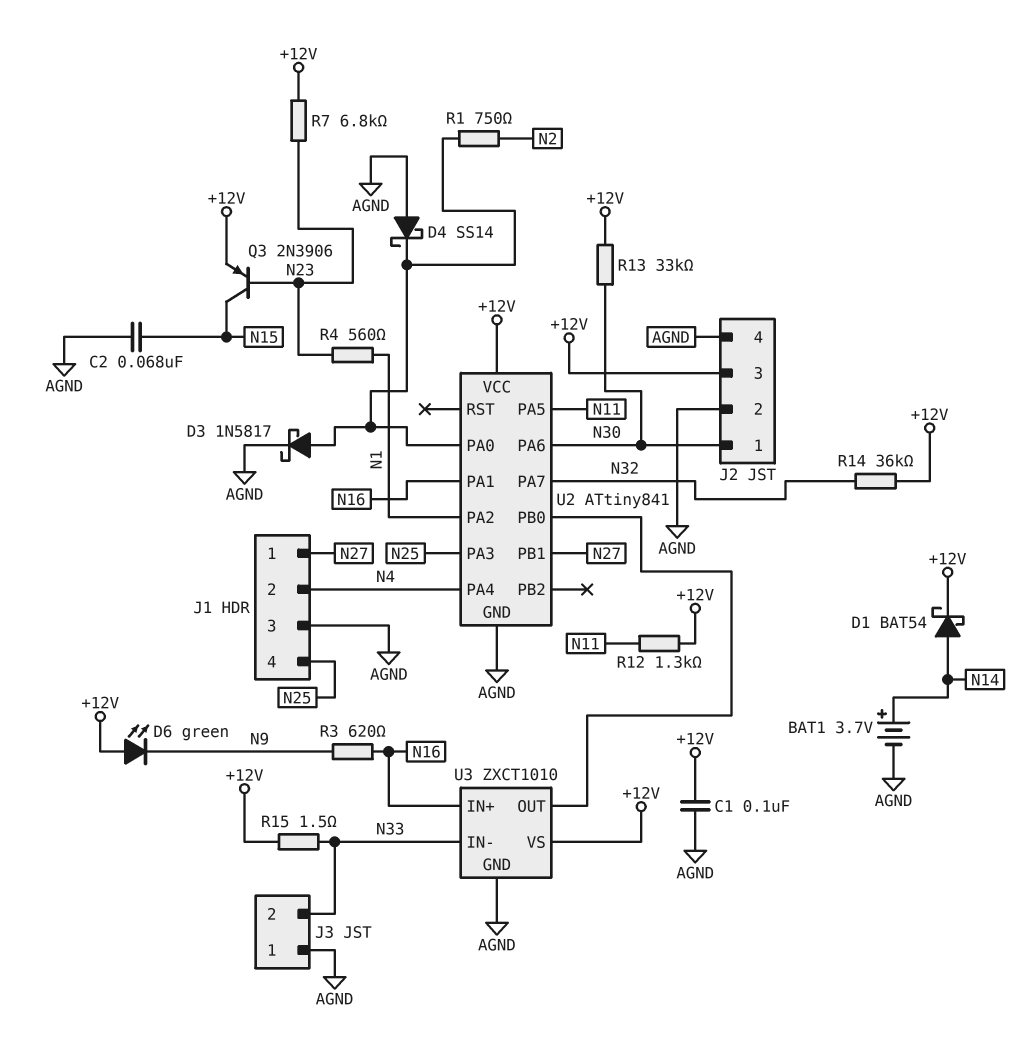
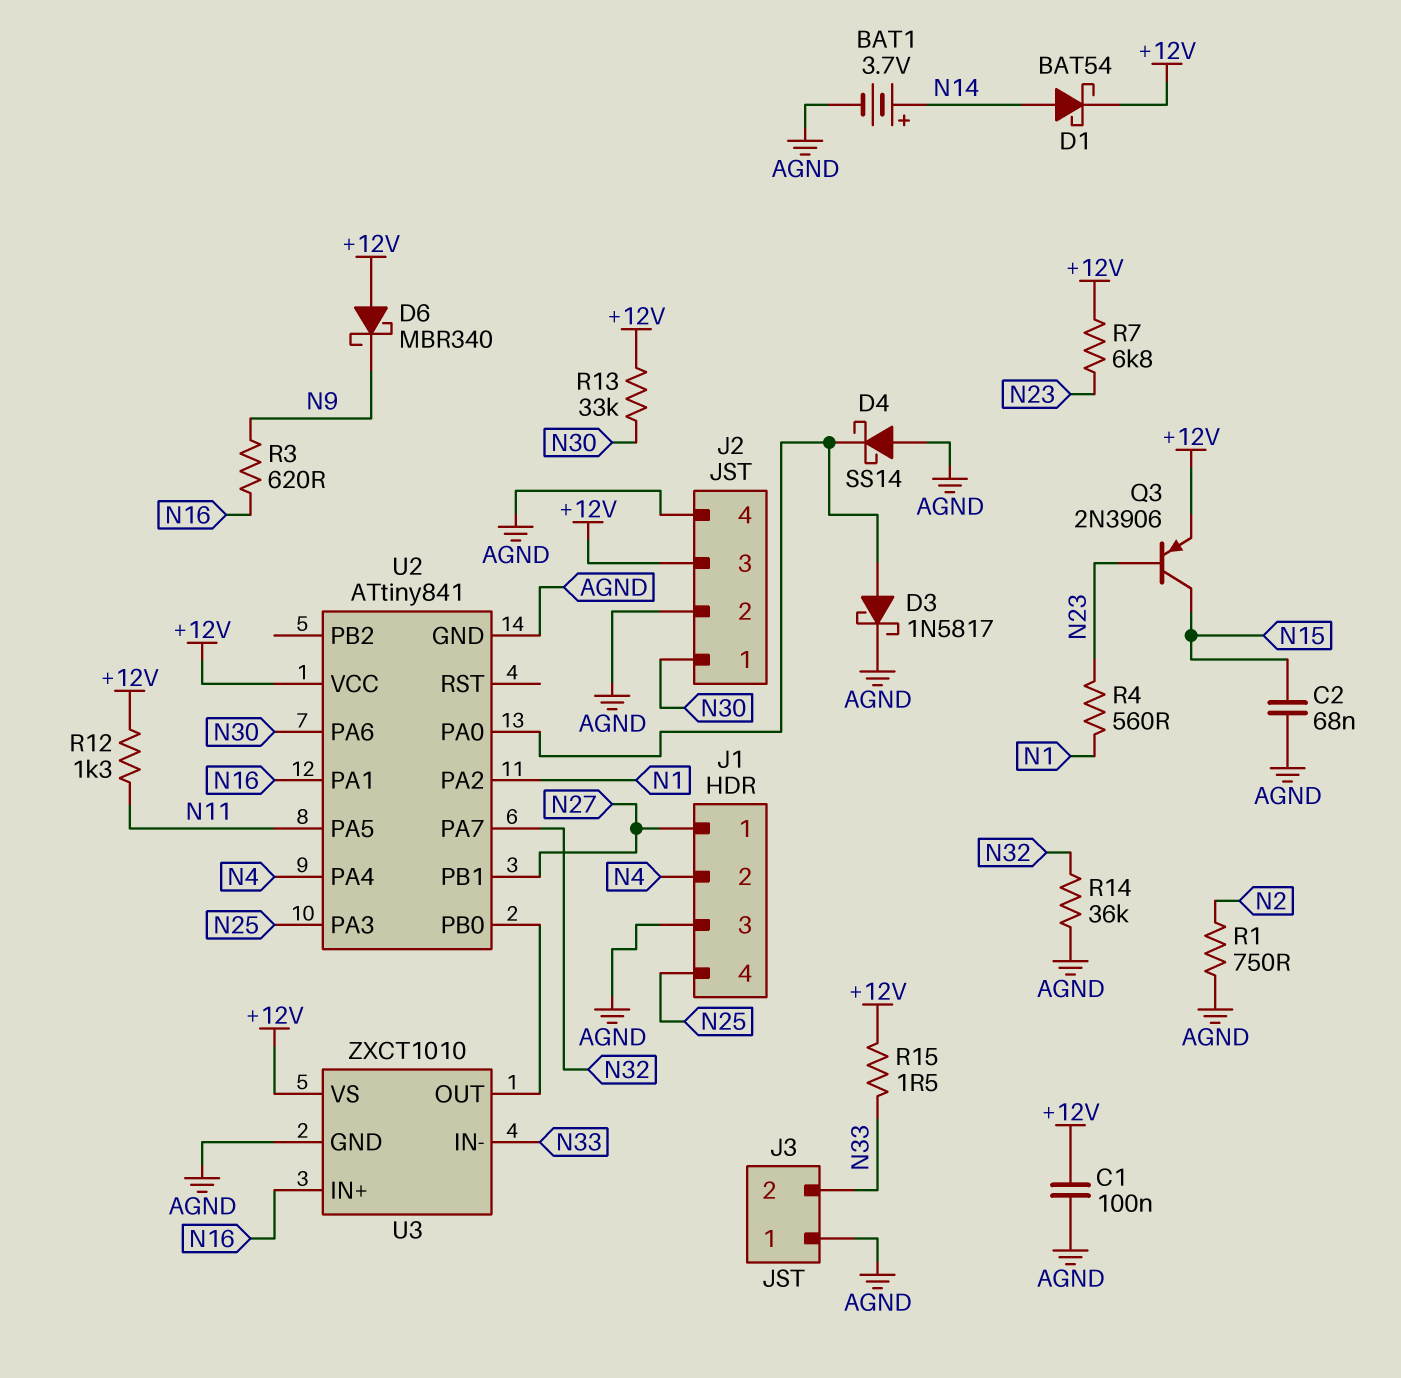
D6: LED green (A +12V, K N9) -> schottky MBR340 (A +12V, K N9)
R1: 750 (N2, U2/PA0) -> 750 (AGND, N2)
R14: 36k (+12V, N32) -> 36k (AGND, N32)

